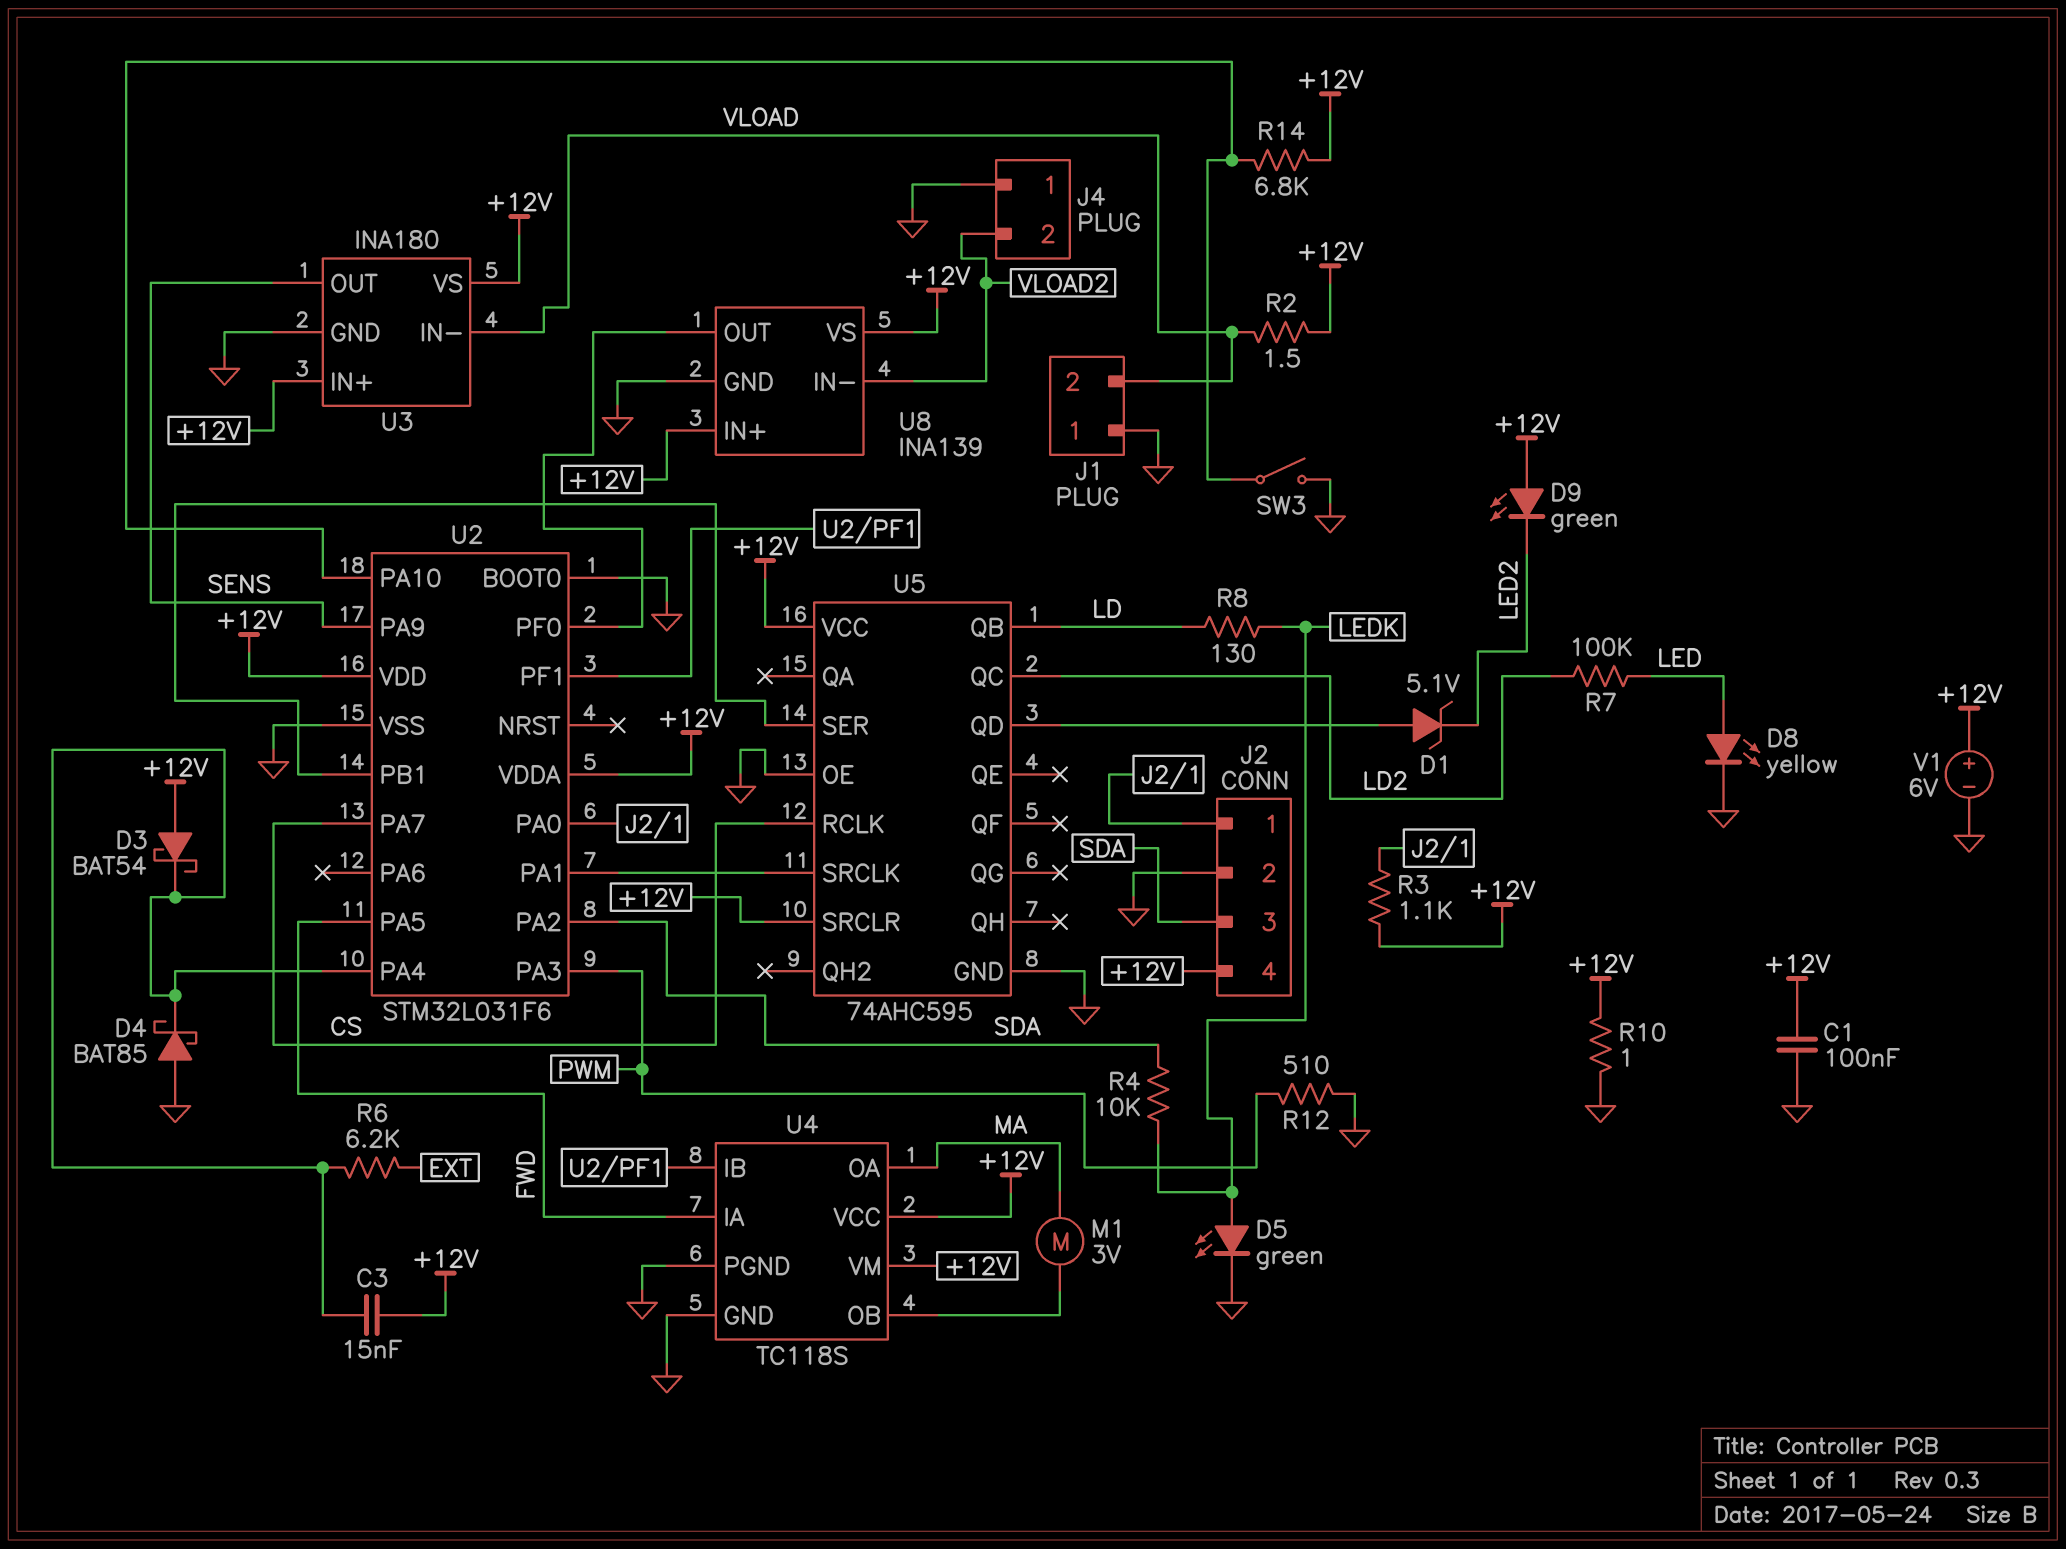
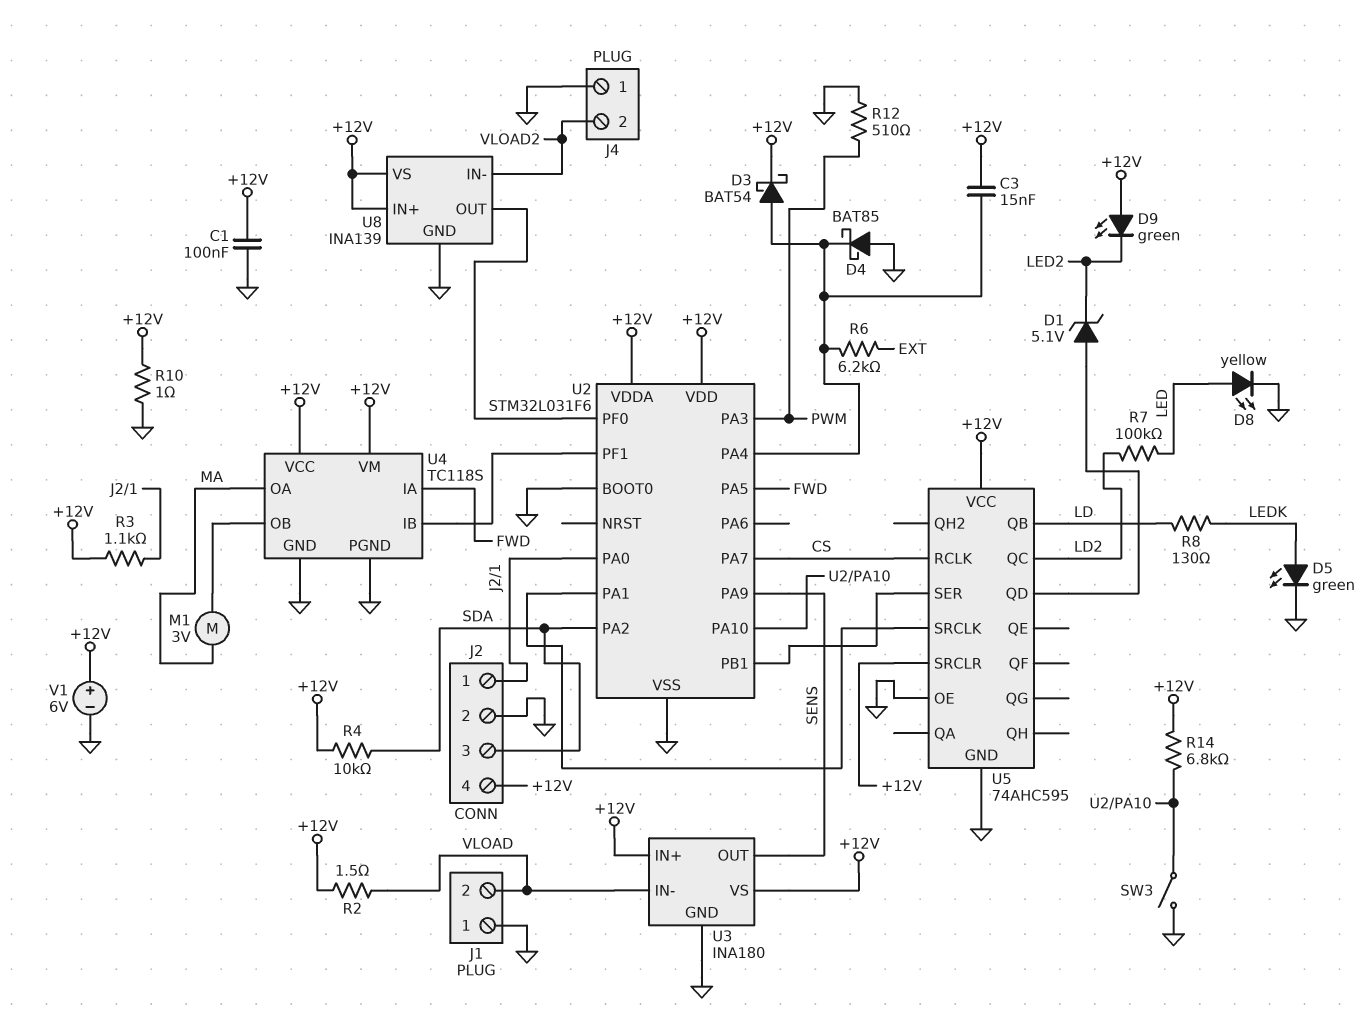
D3: schottky BAT54 (A +12V, K U2/PA4) -> schottky BAT54 (A U2/PA4, K +12V)
R4: 10k (LEDK, SDA) -> 10k (+12V, SDA)

